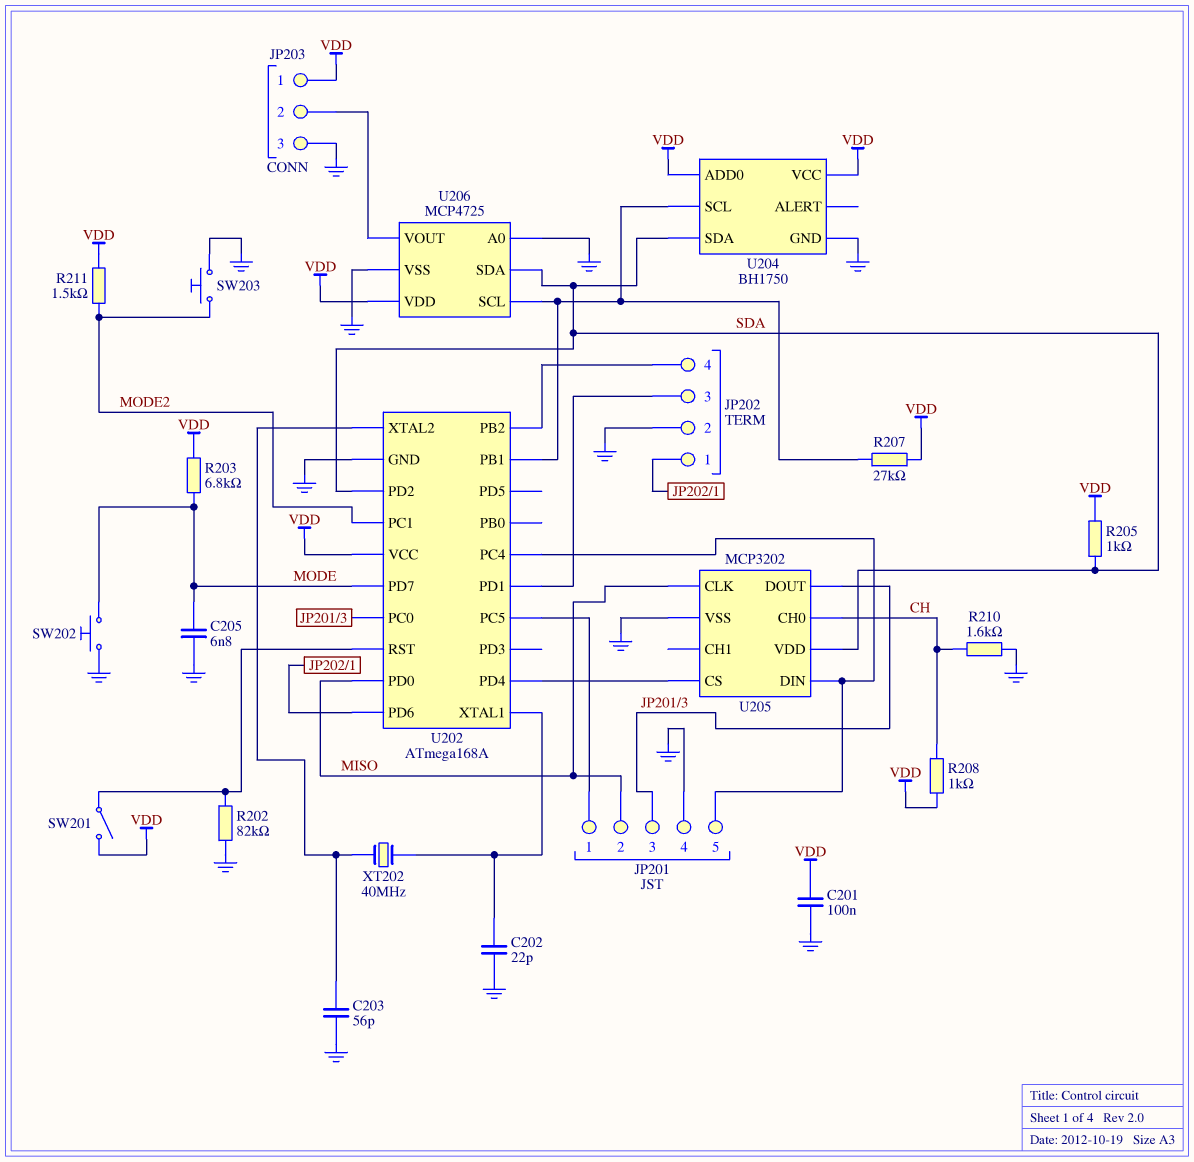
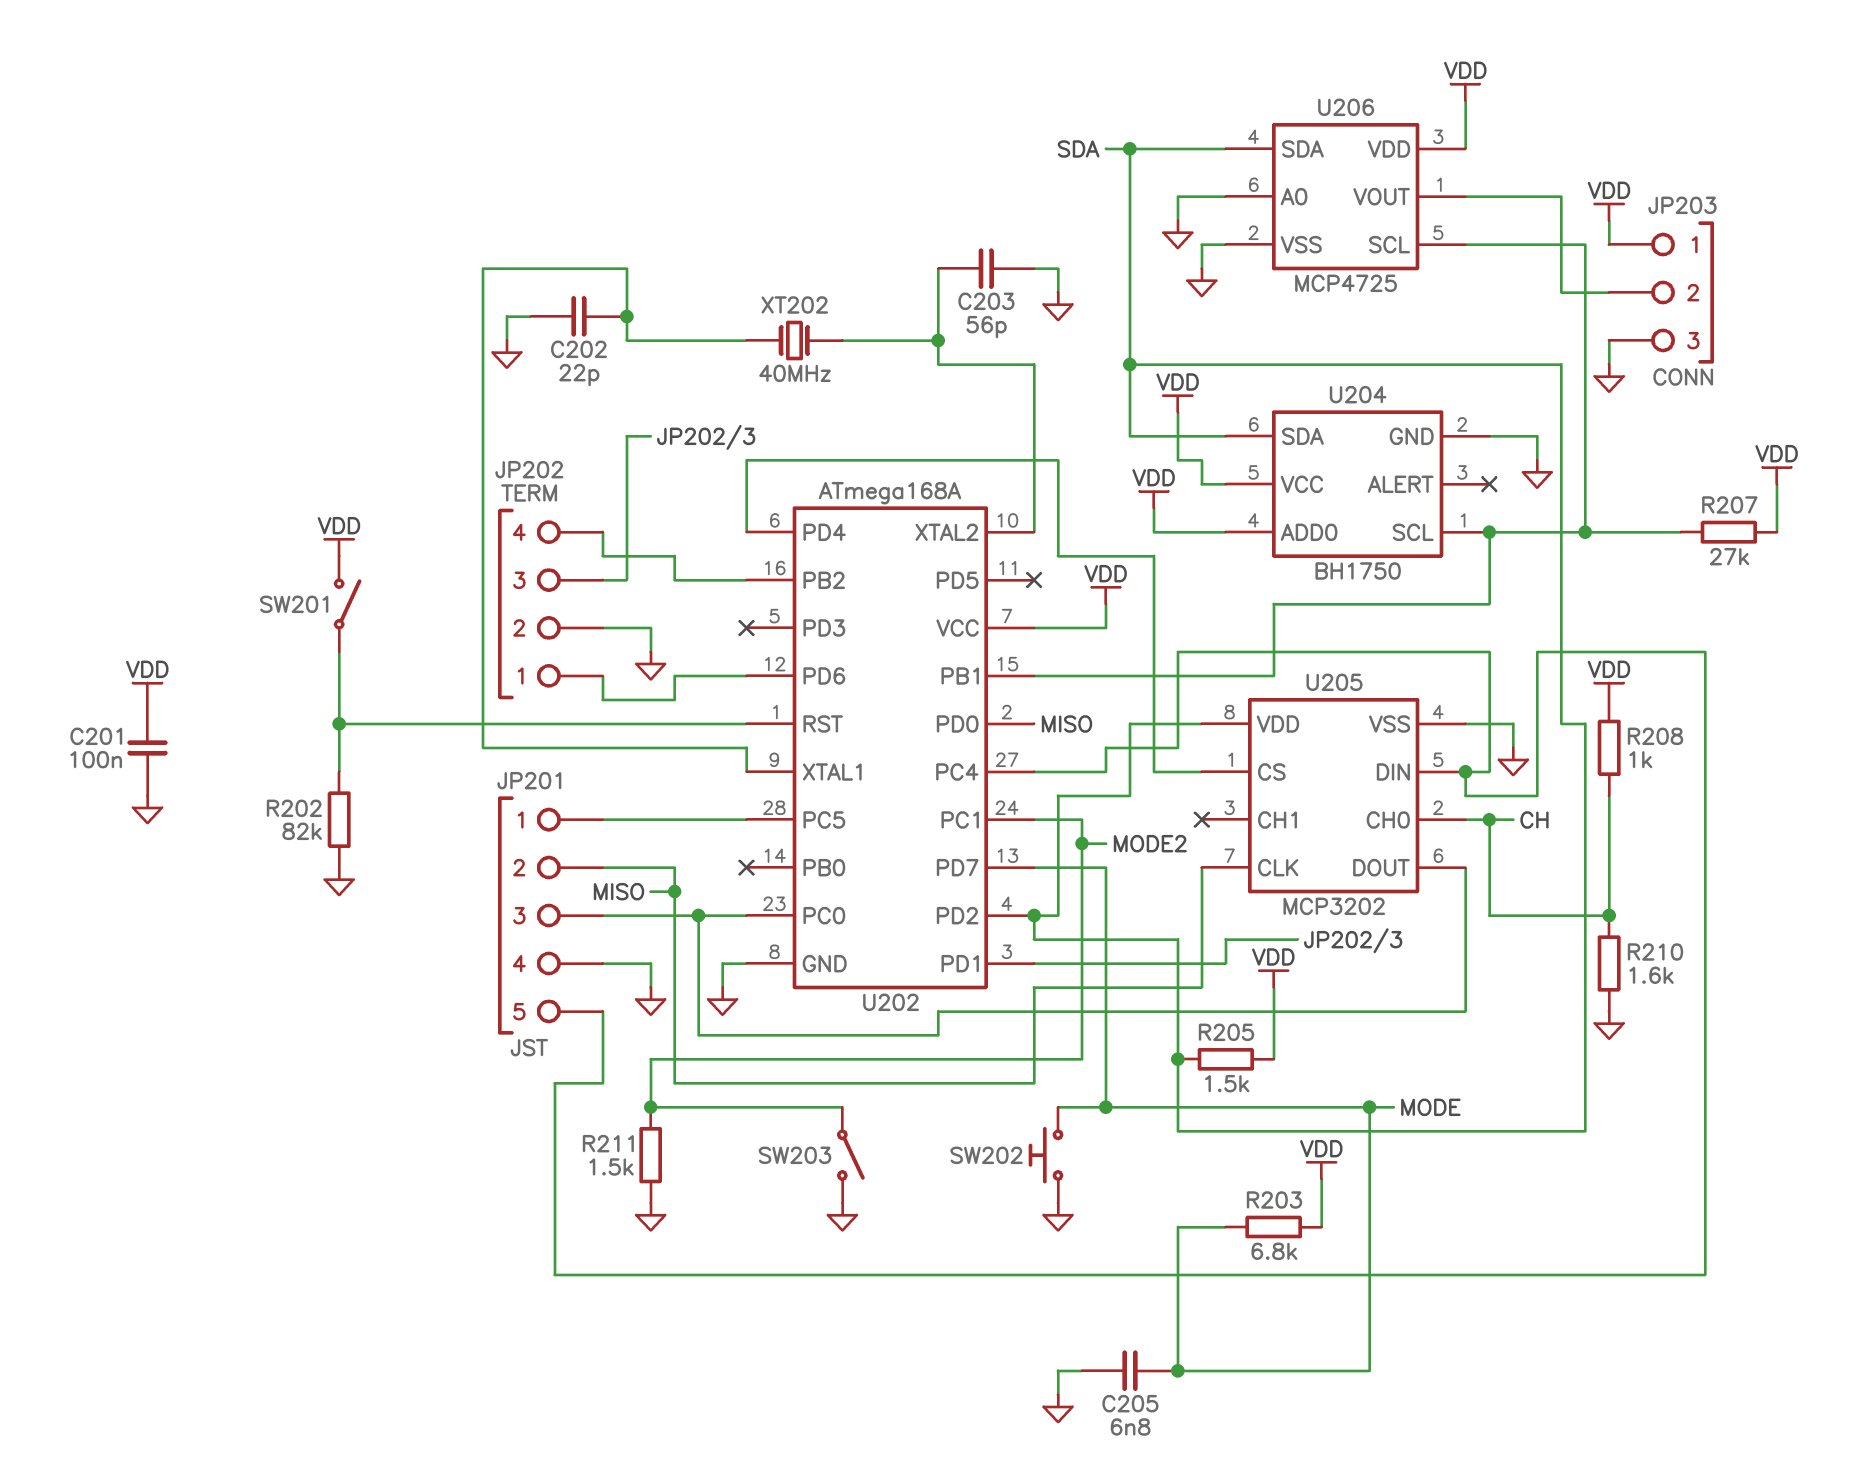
R205: 1k (SDA, VDD) -> 1.5k (SDA, VDD)
R211: 1.5k (MODE2, VDD) -> 1.5k (GND, MODE2)
SW203: button (GND, MODE2) -> switch (GND, MODE2)

